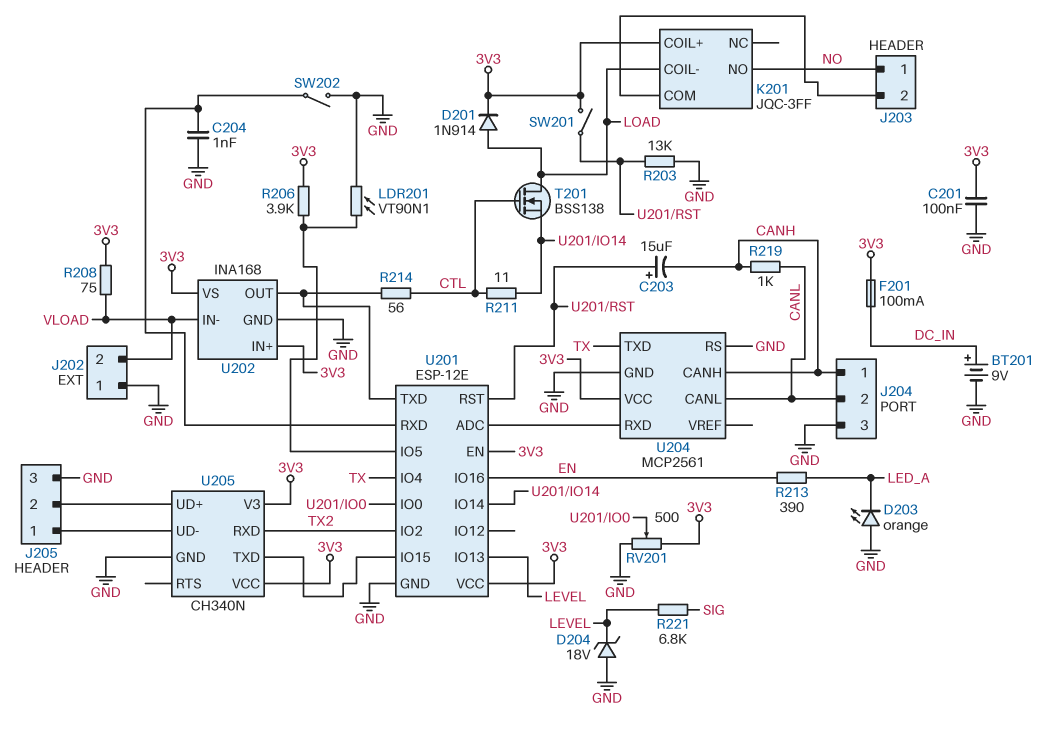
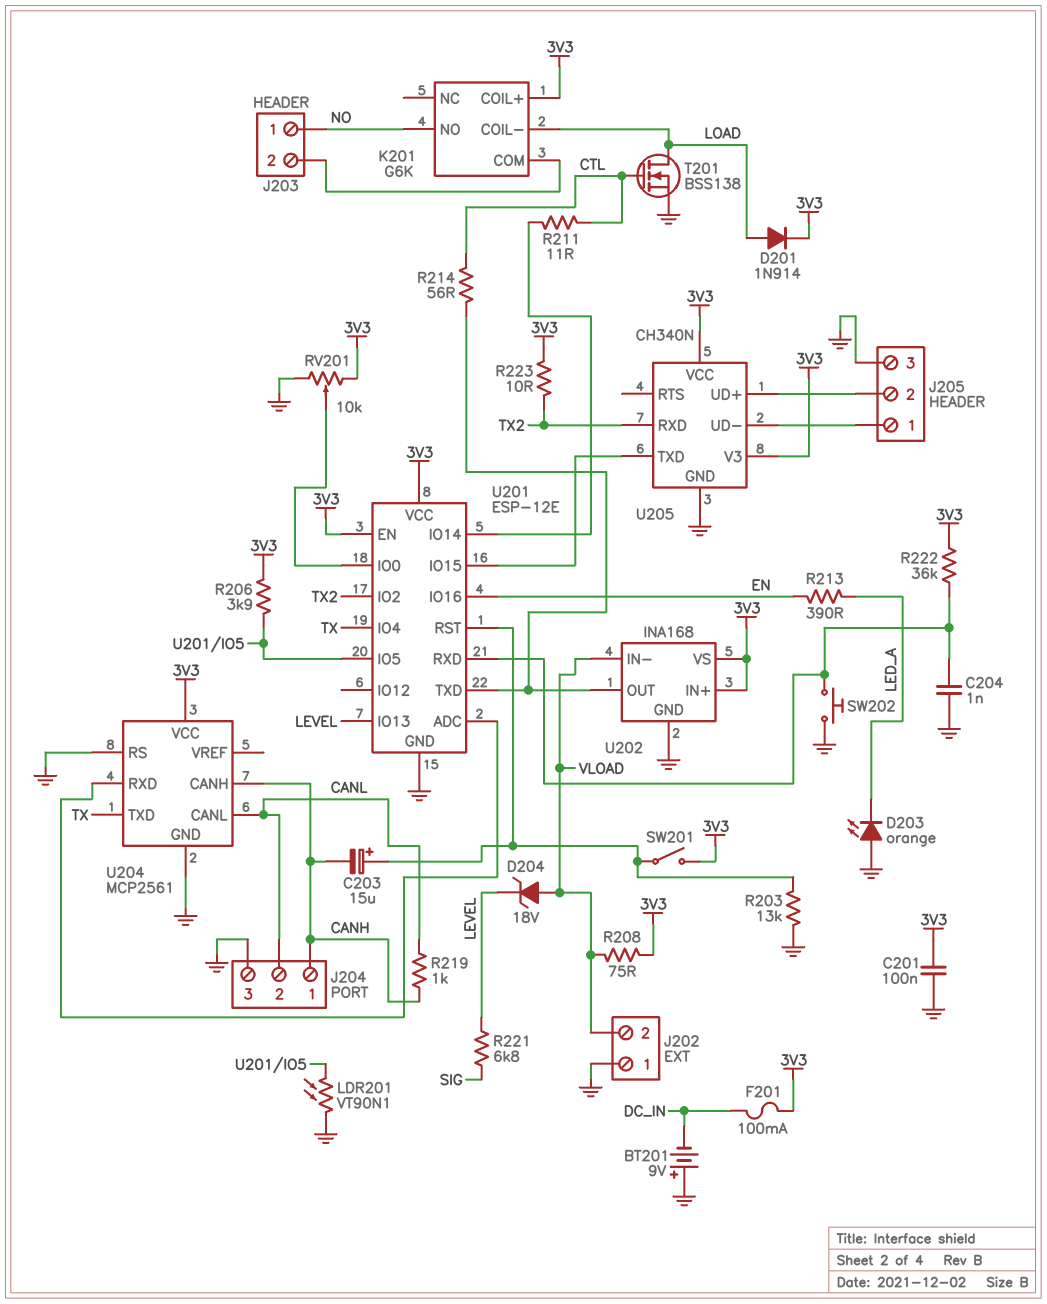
BT201: 9V (plus DC_IN, minus GND) -> 9V (plus GND, minus DC_IN)
D204: zener 18V (A GND, K LEVEL) -> zener 18V (A VLOAD, K LEVEL)
K201: JQC-3FF -> G6K
R222: none -> 36k (3V3, U201/RXD)
R223: none -> 10 (3V3, TX2)
RV201: 500 (3V3, GND, wiper U201/IO0) -> 10k (3V3, GND, wiper U201/IO0)
SW202: switch (GND, U201/RXD) -> button (GND, U201/RXD)
T201: NMOS BSS138 (G CTL, D LOAD, S U201/IO14) -> NMOS BSS138 (G CTL, D LOAD, S GND)

